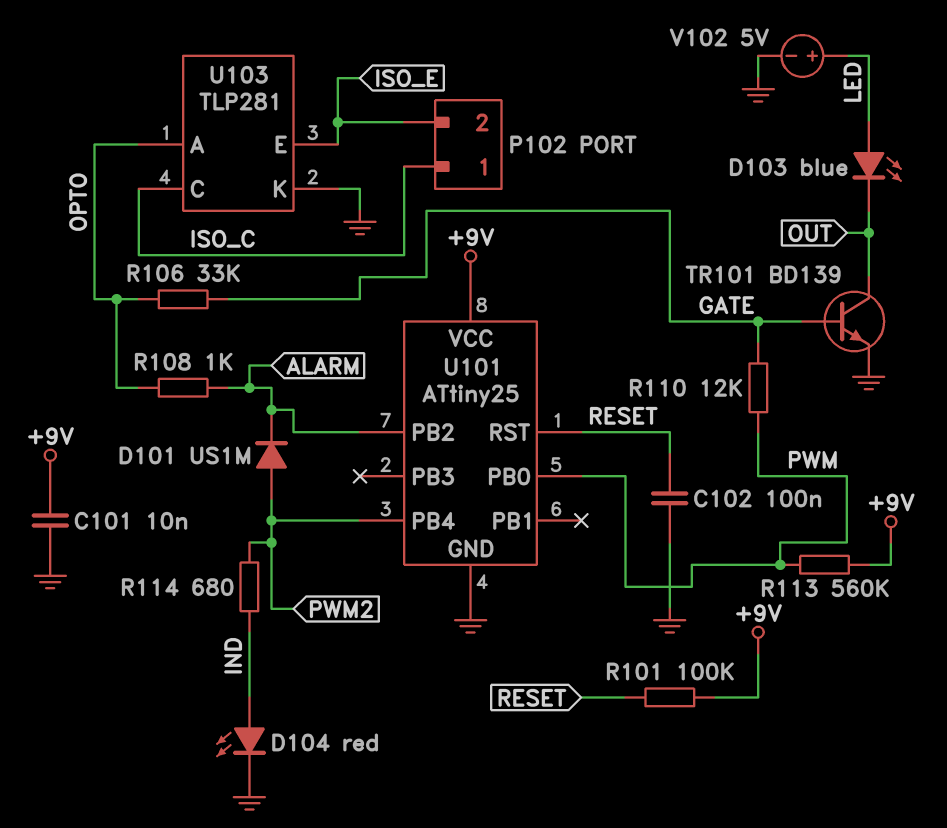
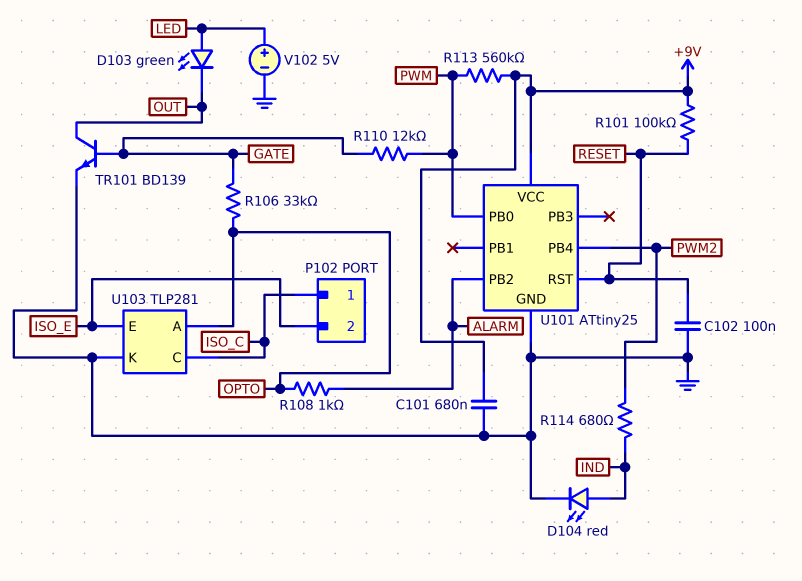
C101: 10nF (+9V, GND) -> 680nF (+9V, GND)
D101: diode US1M (A PWM2, K ALARM) -> none
D103: LED blue (A LED, K OUT) -> LED green (A LED, K OUT)

